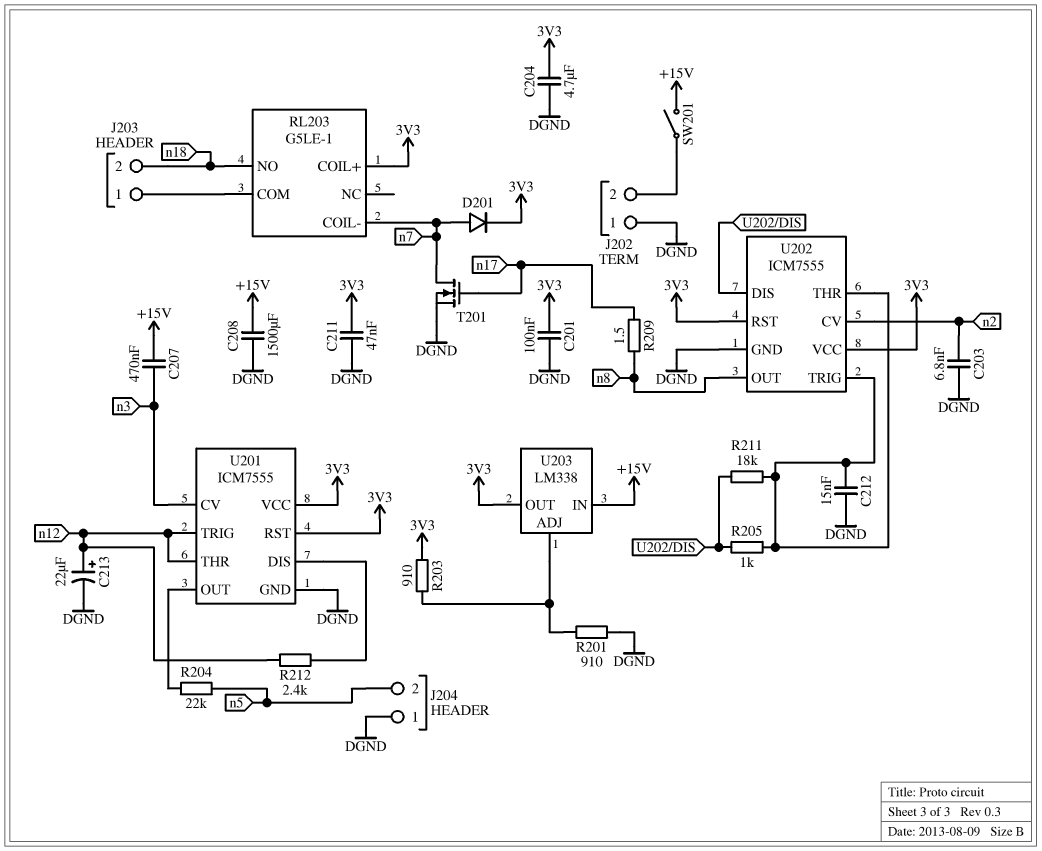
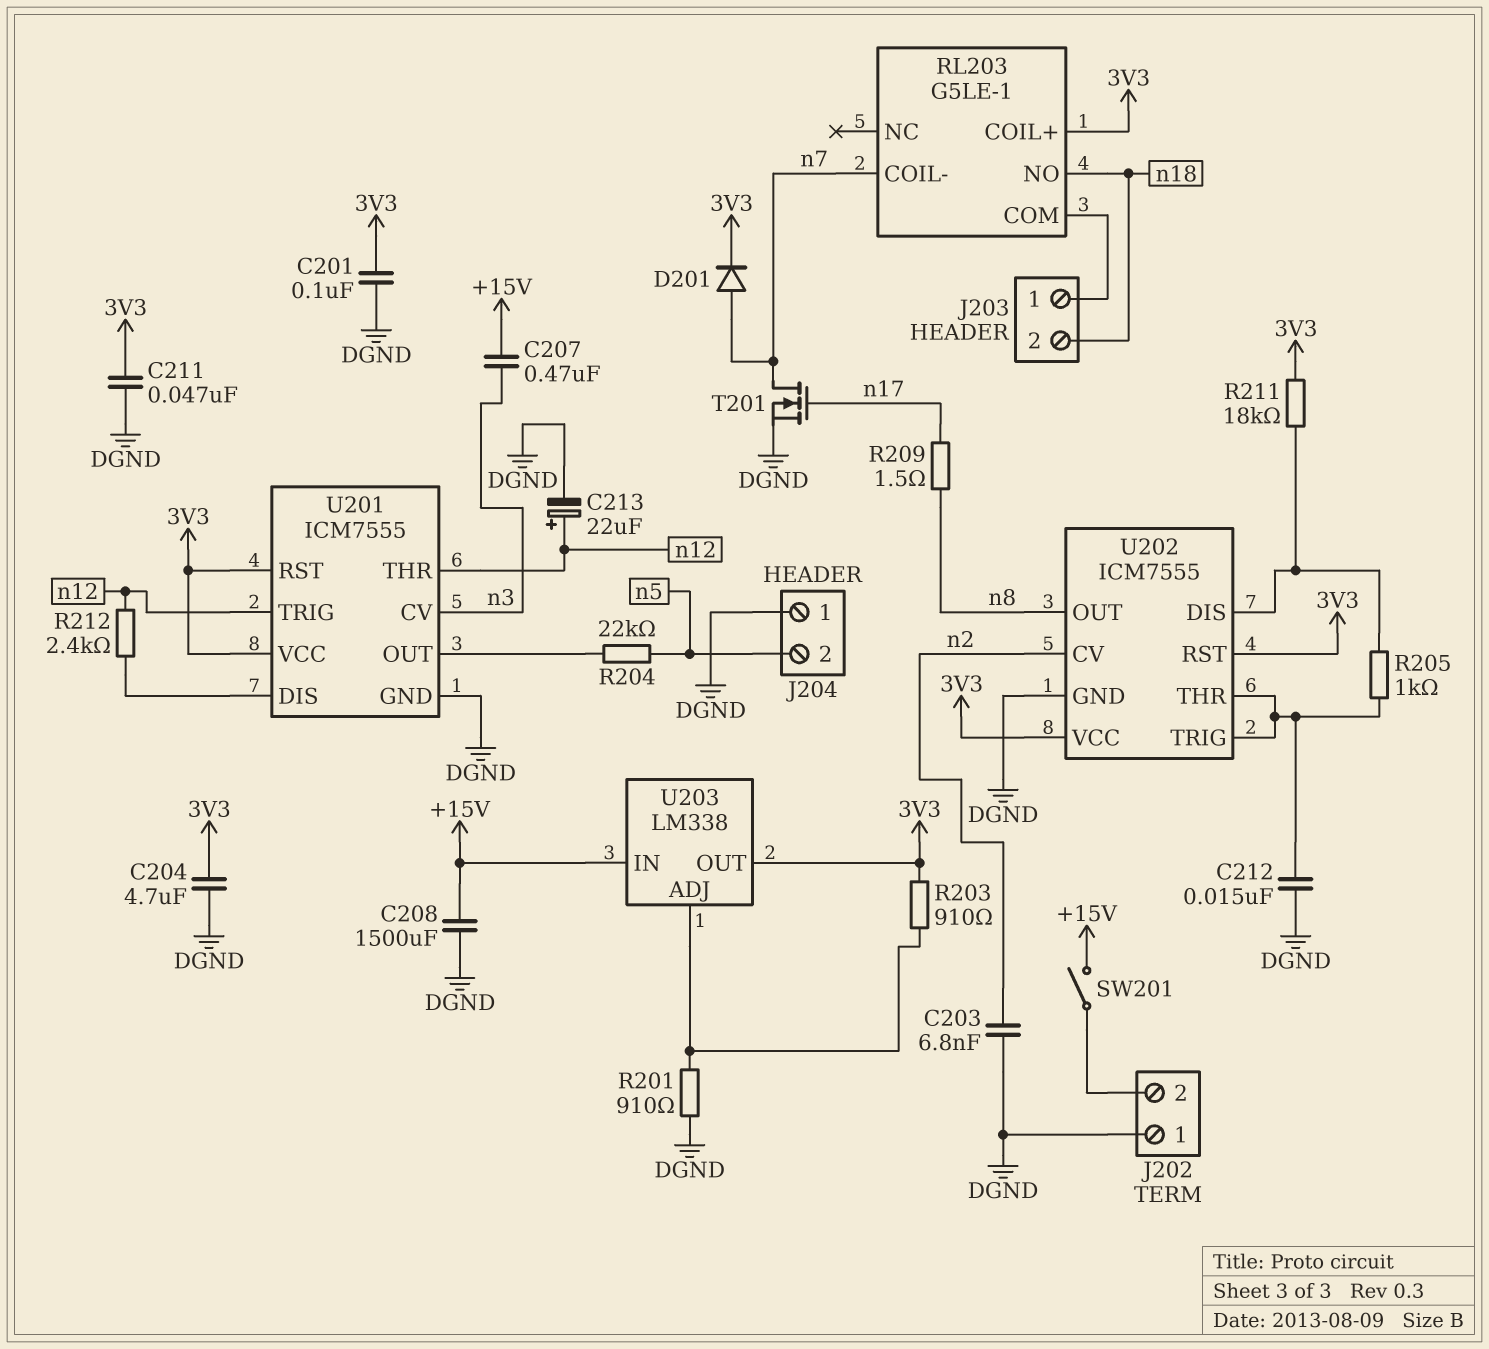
R211: 18k (U202/DIS, U202/THR) -> 18k (3V3, U202/DIS)

